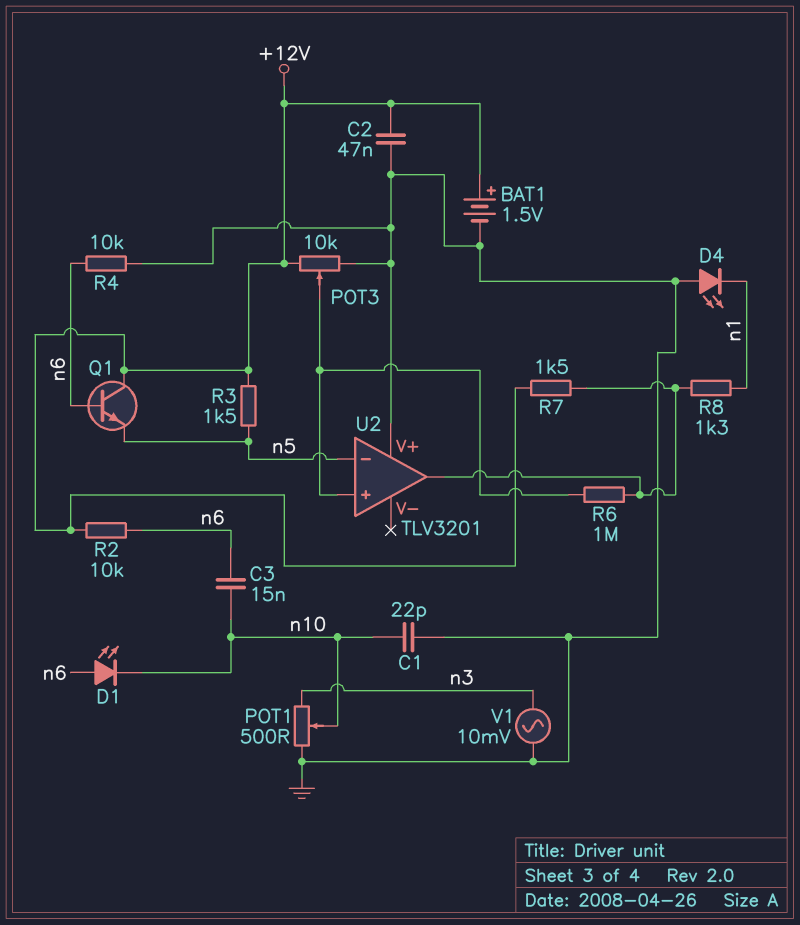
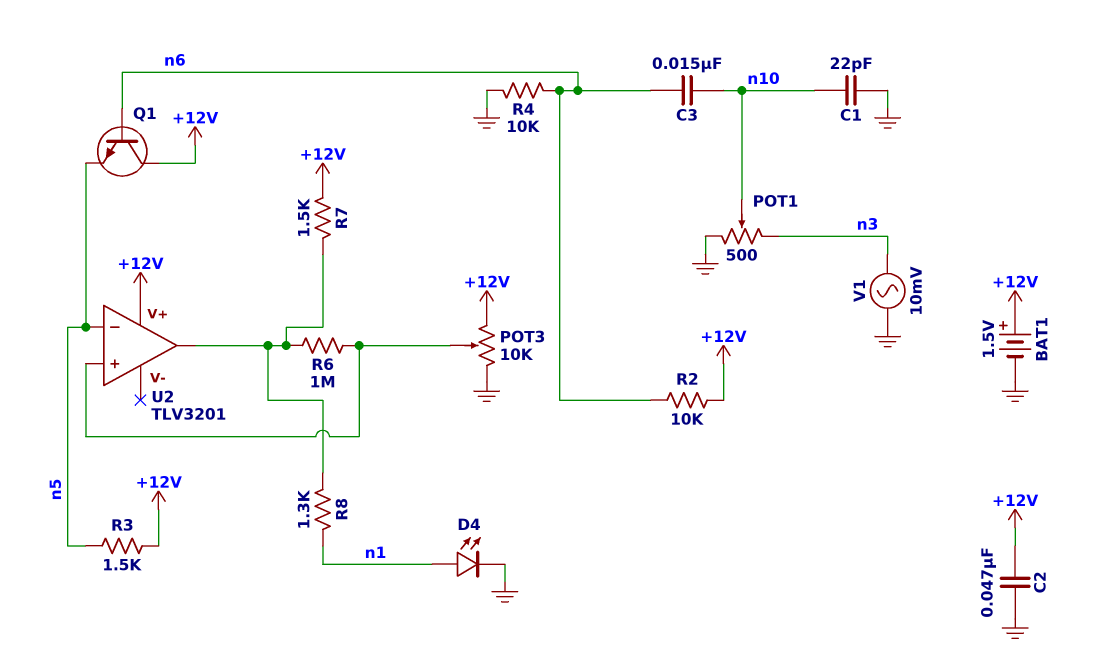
D1: LED (A n6, K n10) -> none
D4: LED (A GND, K n1) -> LED (A n1, K GND)
U2 pin V+: GND -> +12V

